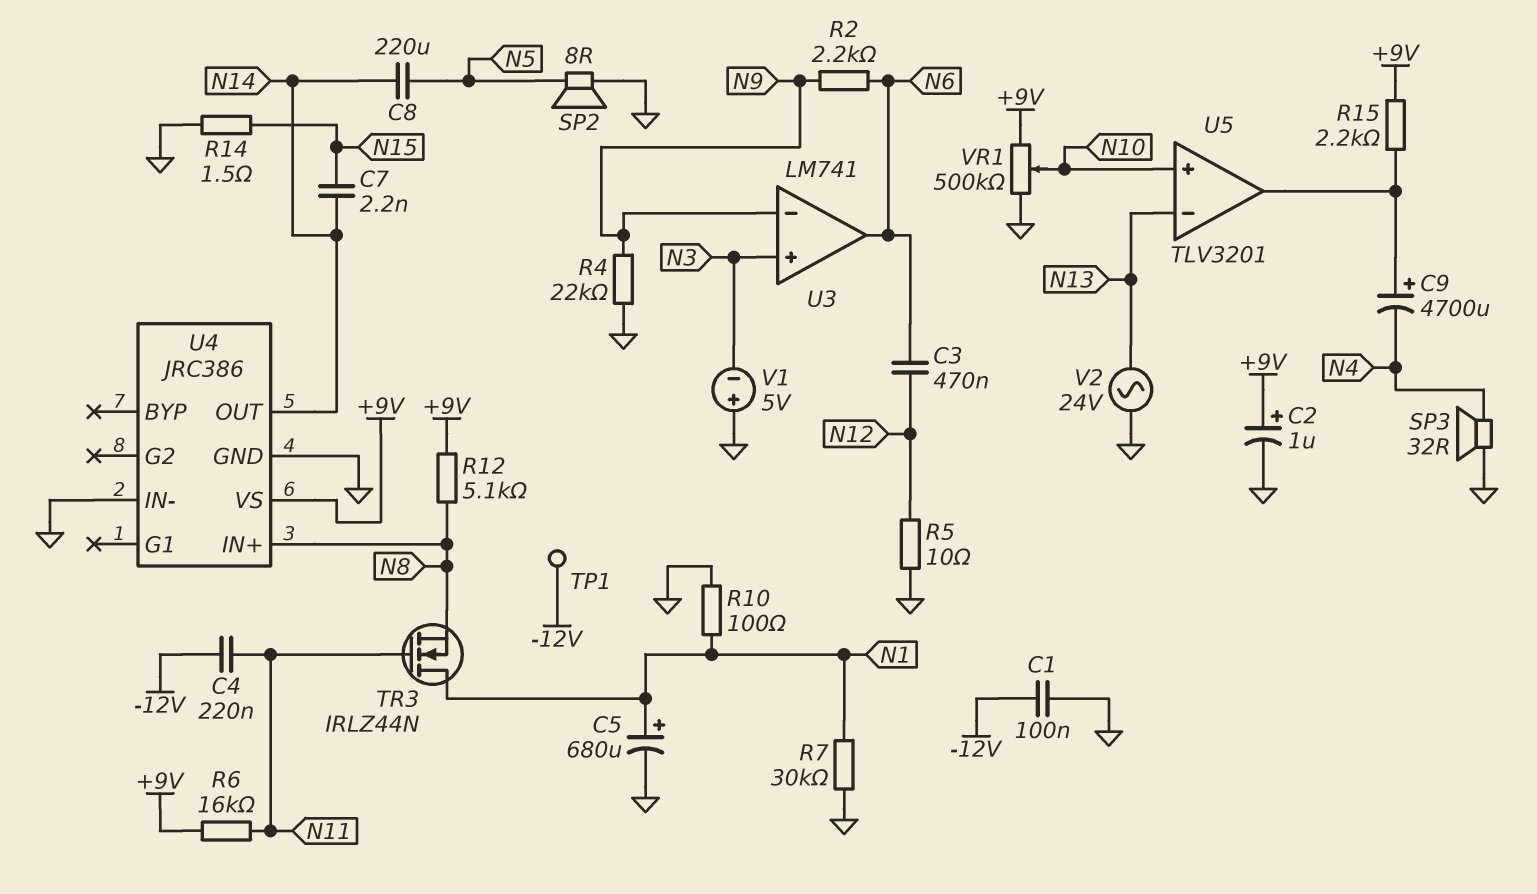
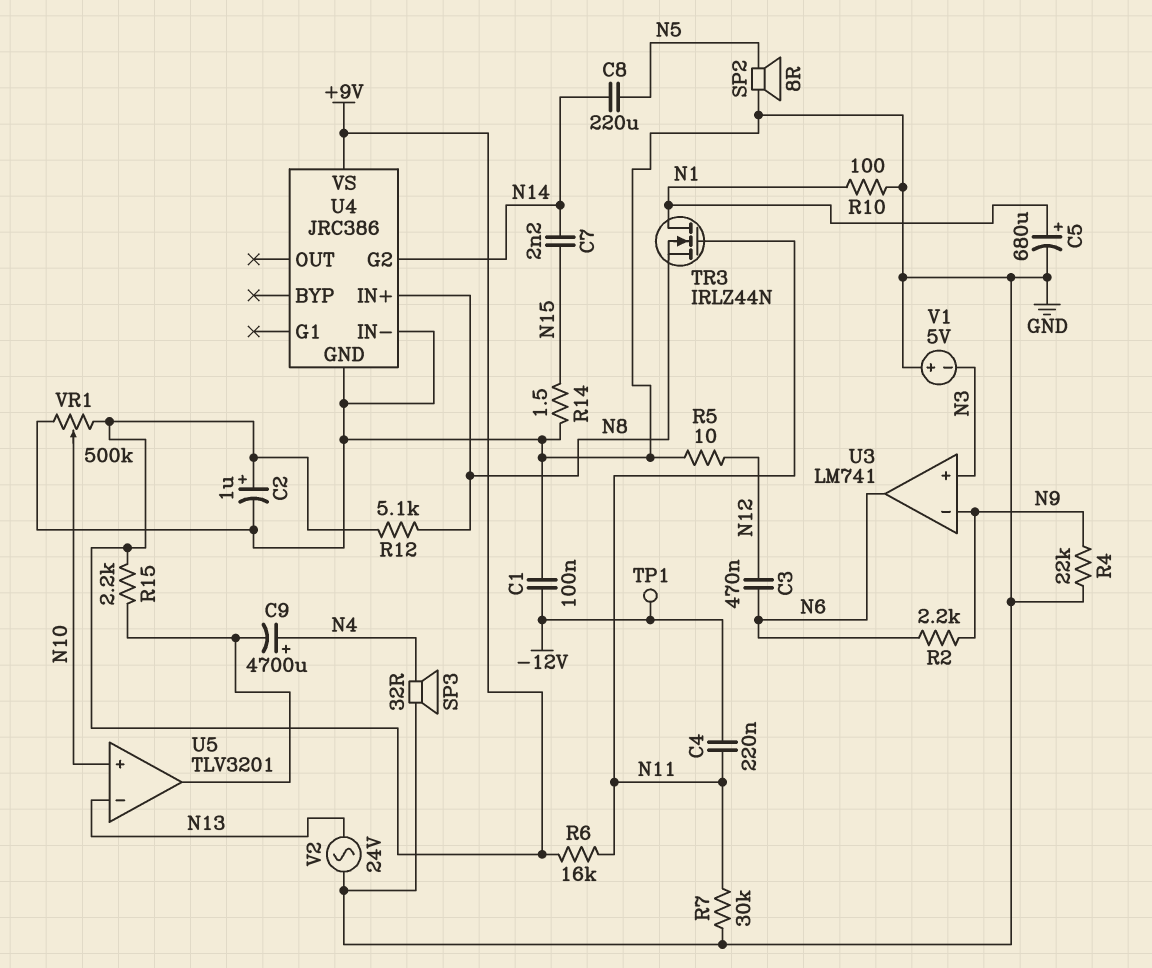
C9: 4700uF (plus U5/out, minus N4) -> 4700uF (plus N4, minus U5/out)
R7: 30k (GND, N1) -> 30k (GND, N11)
U4 pin G2: none -> N14
U4 pin OUT: N14 -> none

